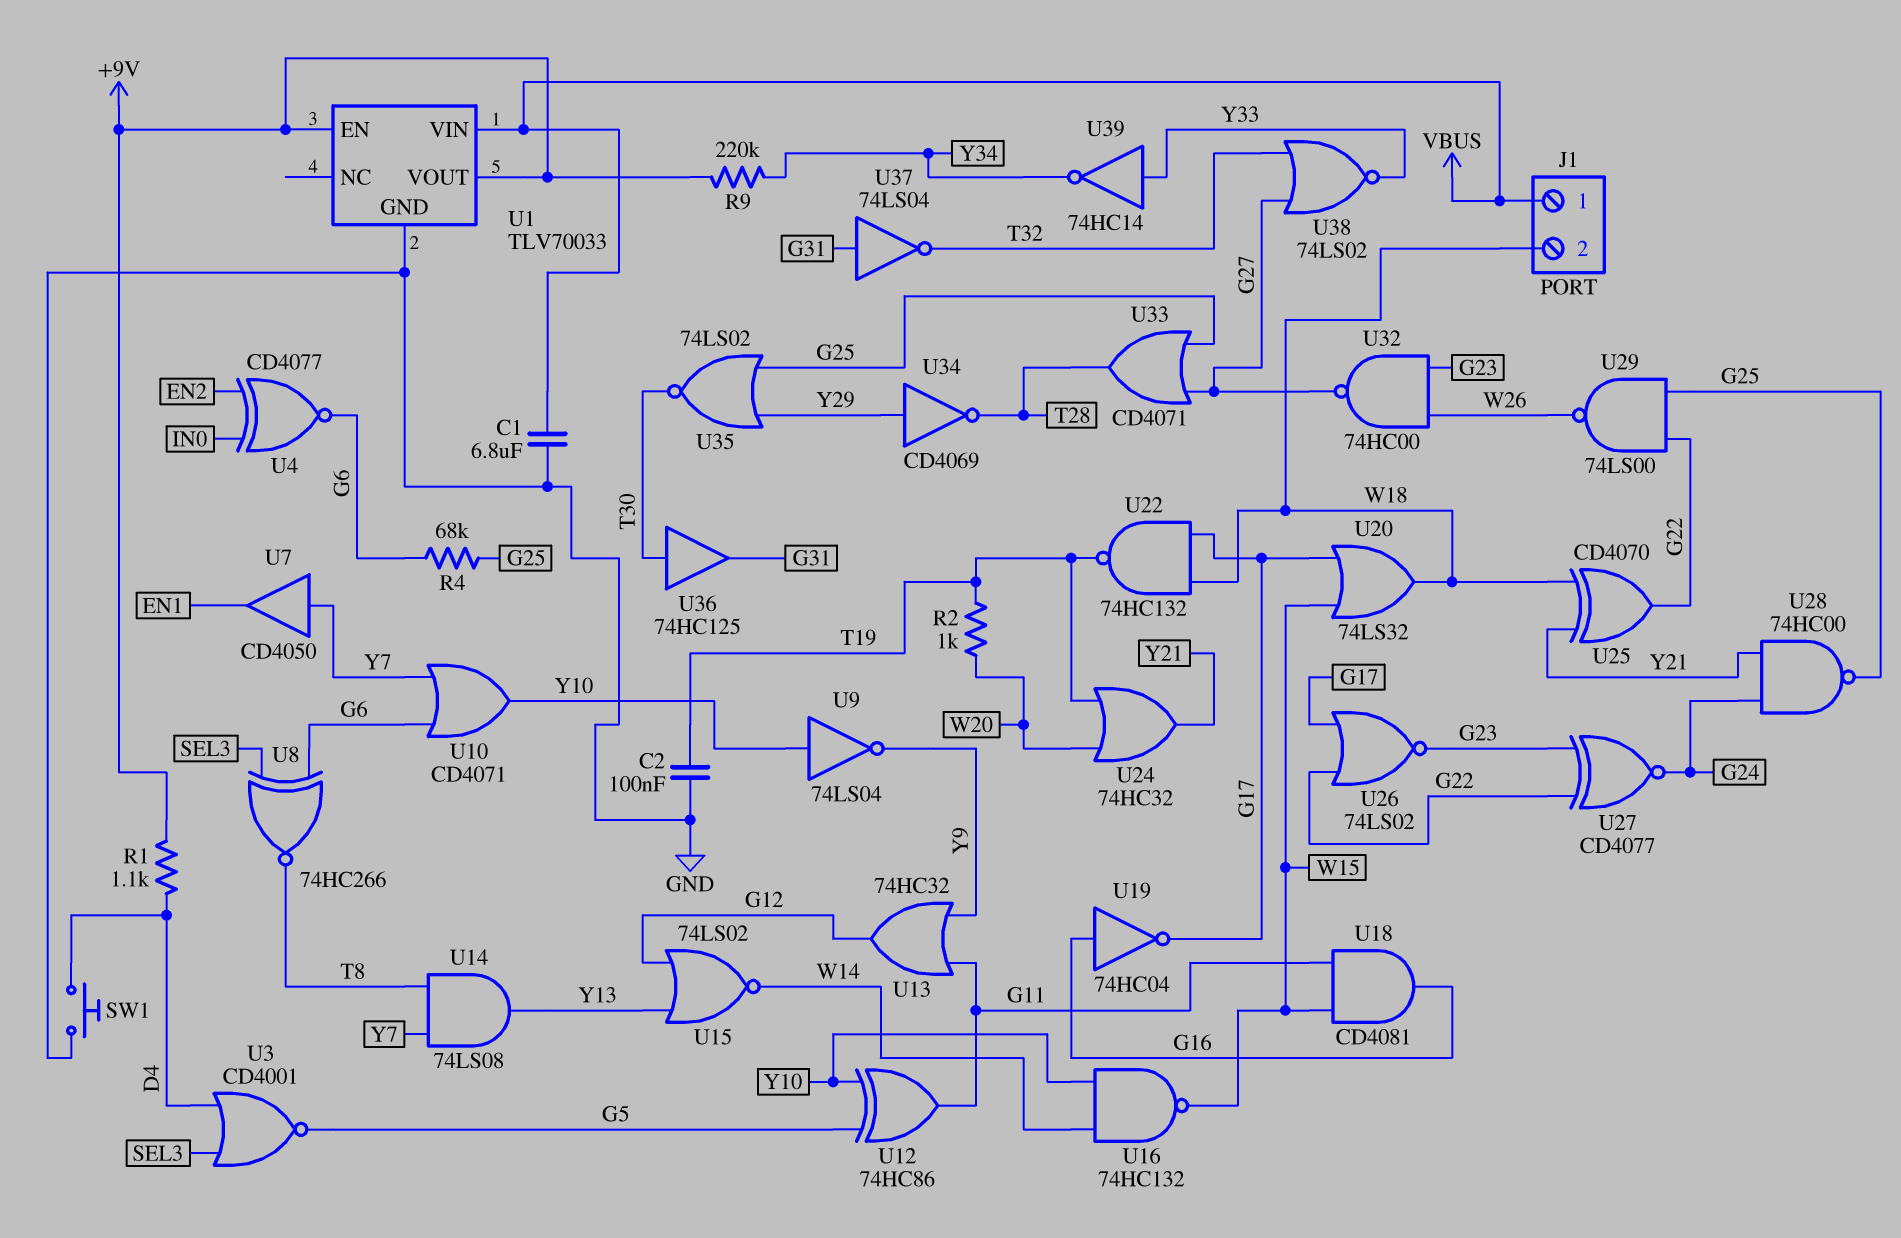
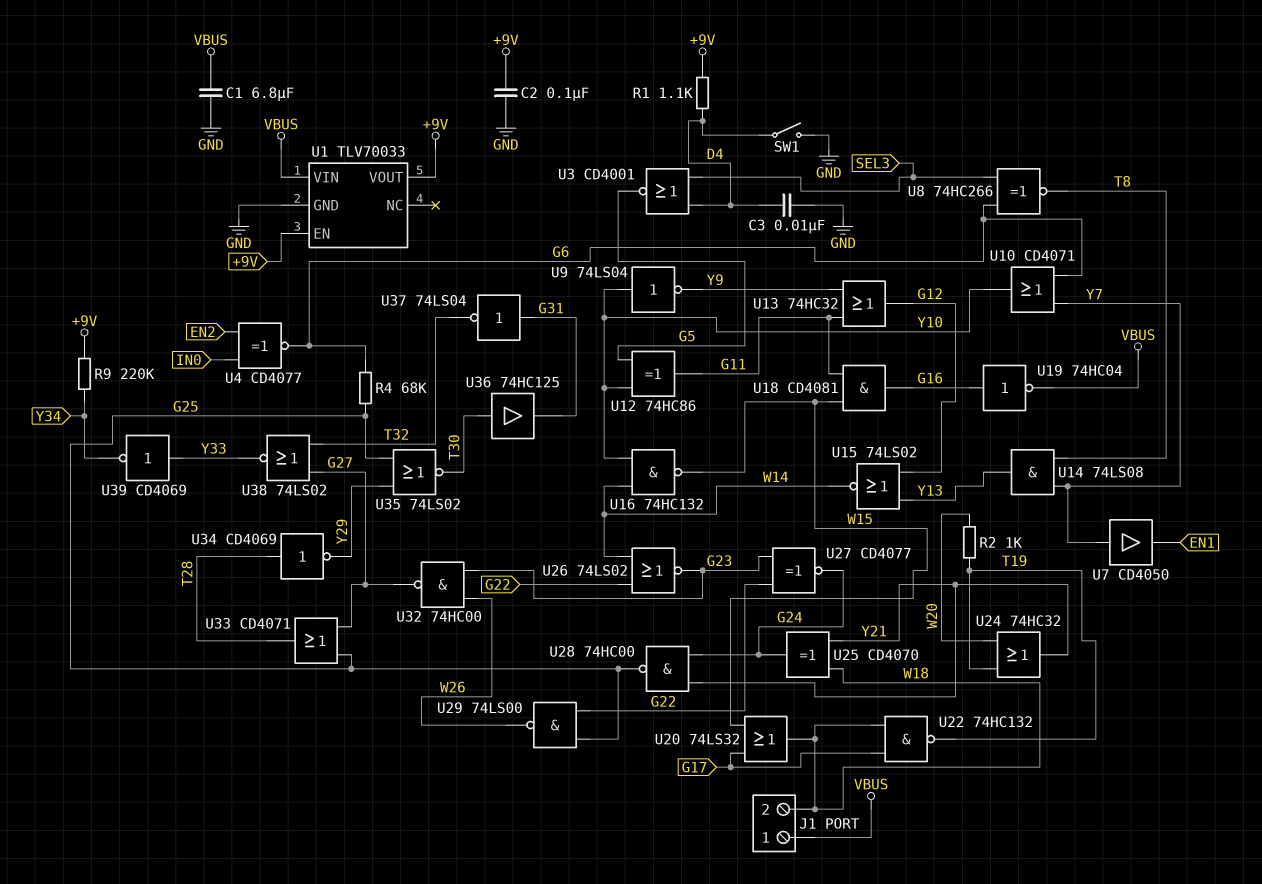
C2: 100nF (GND, T19) -> 100nF (+9V, GND)
C3: none -> 10nF (D4, GND)
SW1: button (D4, GND) -> switch (D4, GND)
U19: NOT 74HC04 (in G16, out G17) -> NOT 74HC04 (in G16, out VBUS)
U25: XOR CD4070 (in W18, in Y21, out G22) -> XOR CD4070 (in W18, in Y21, out G24)
U26: NOR 74LS02 (in G17, in G22, out G23) -> NOR 74LS02 (in G22, in W14, out G23)
U34: NOT CD4069 (in Y29, out T28) -> NOT CD4069 (in T28, out Y29)
U39: NOT 74HC14 (in Y33, out Y34) -> NOT CD4069 (in Y33, out Y34)

